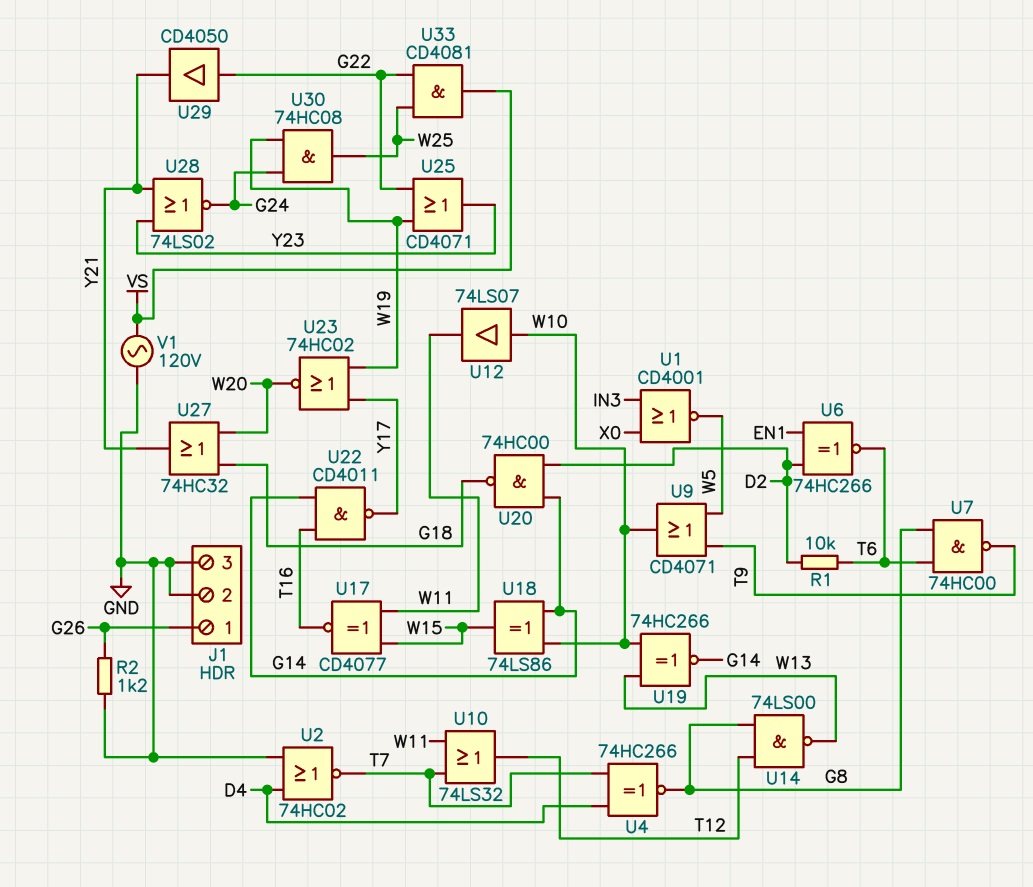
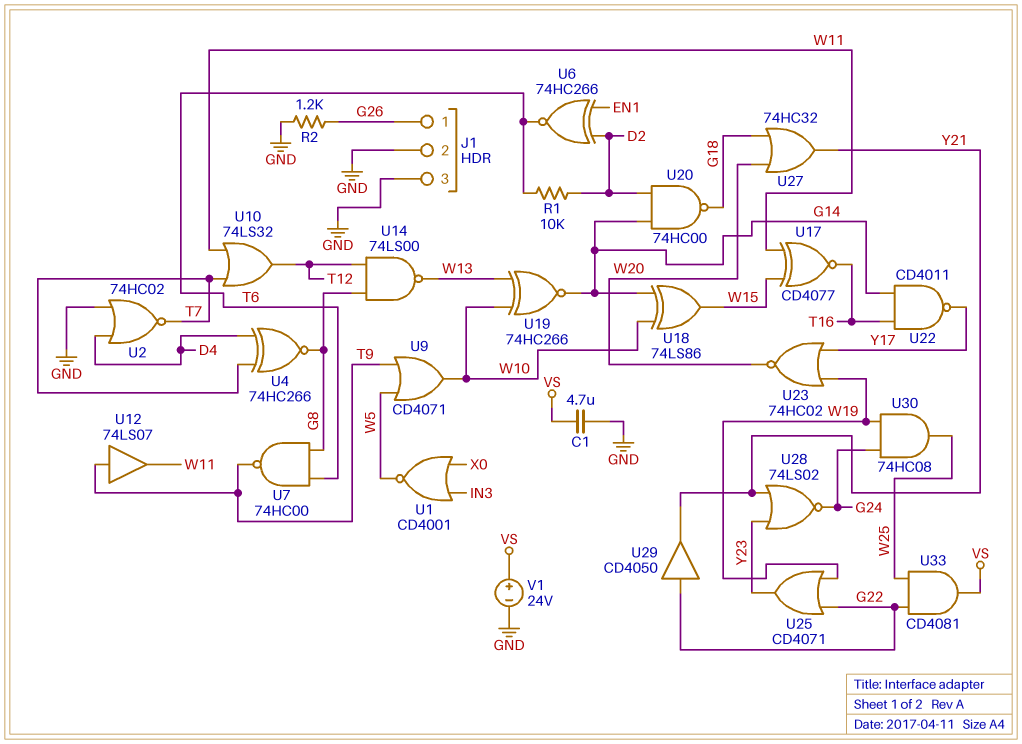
C1: none -> 4.7uF (GND, VS)
U12: buffer 74LS07 (in W10, out W11) -> buffer 74LS07 (in T9, out W11)
V1: AC 120V (GND, VS) -> 24V (plus VS, minus GND)

